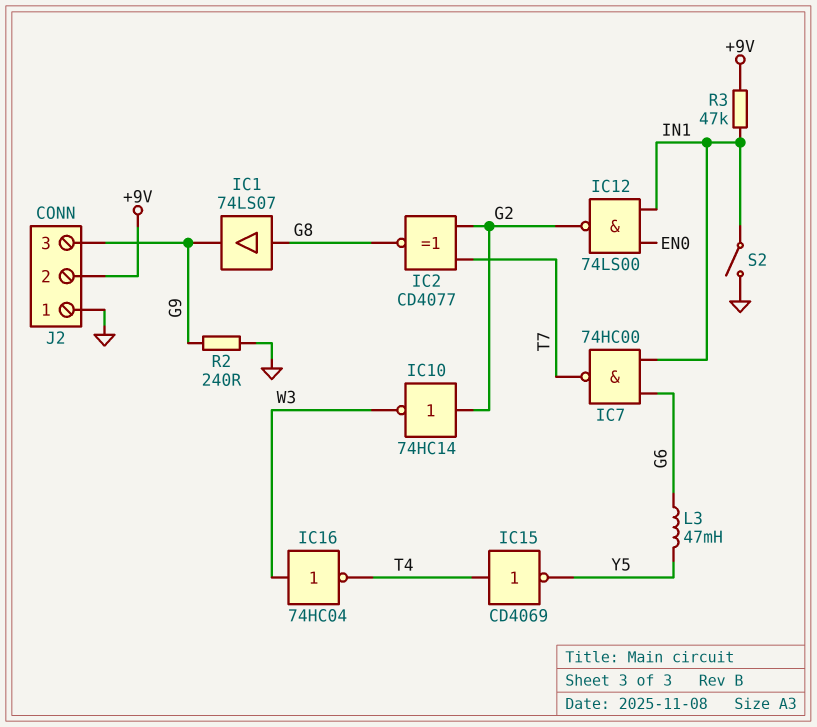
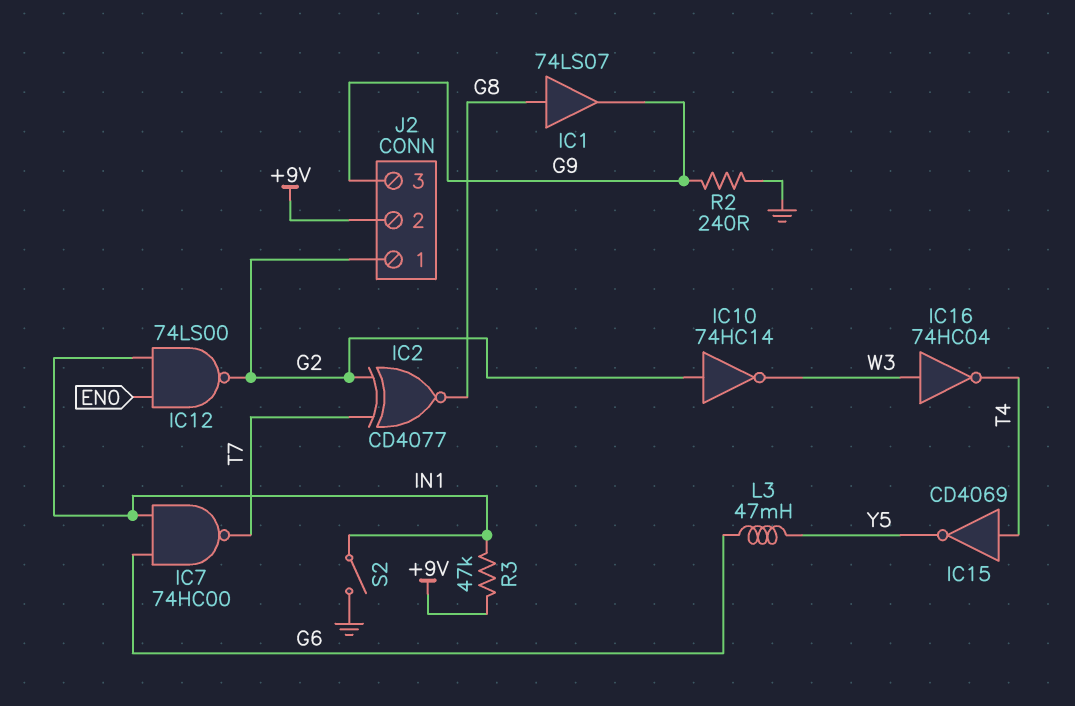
J2 pin 1: GND -> G2

